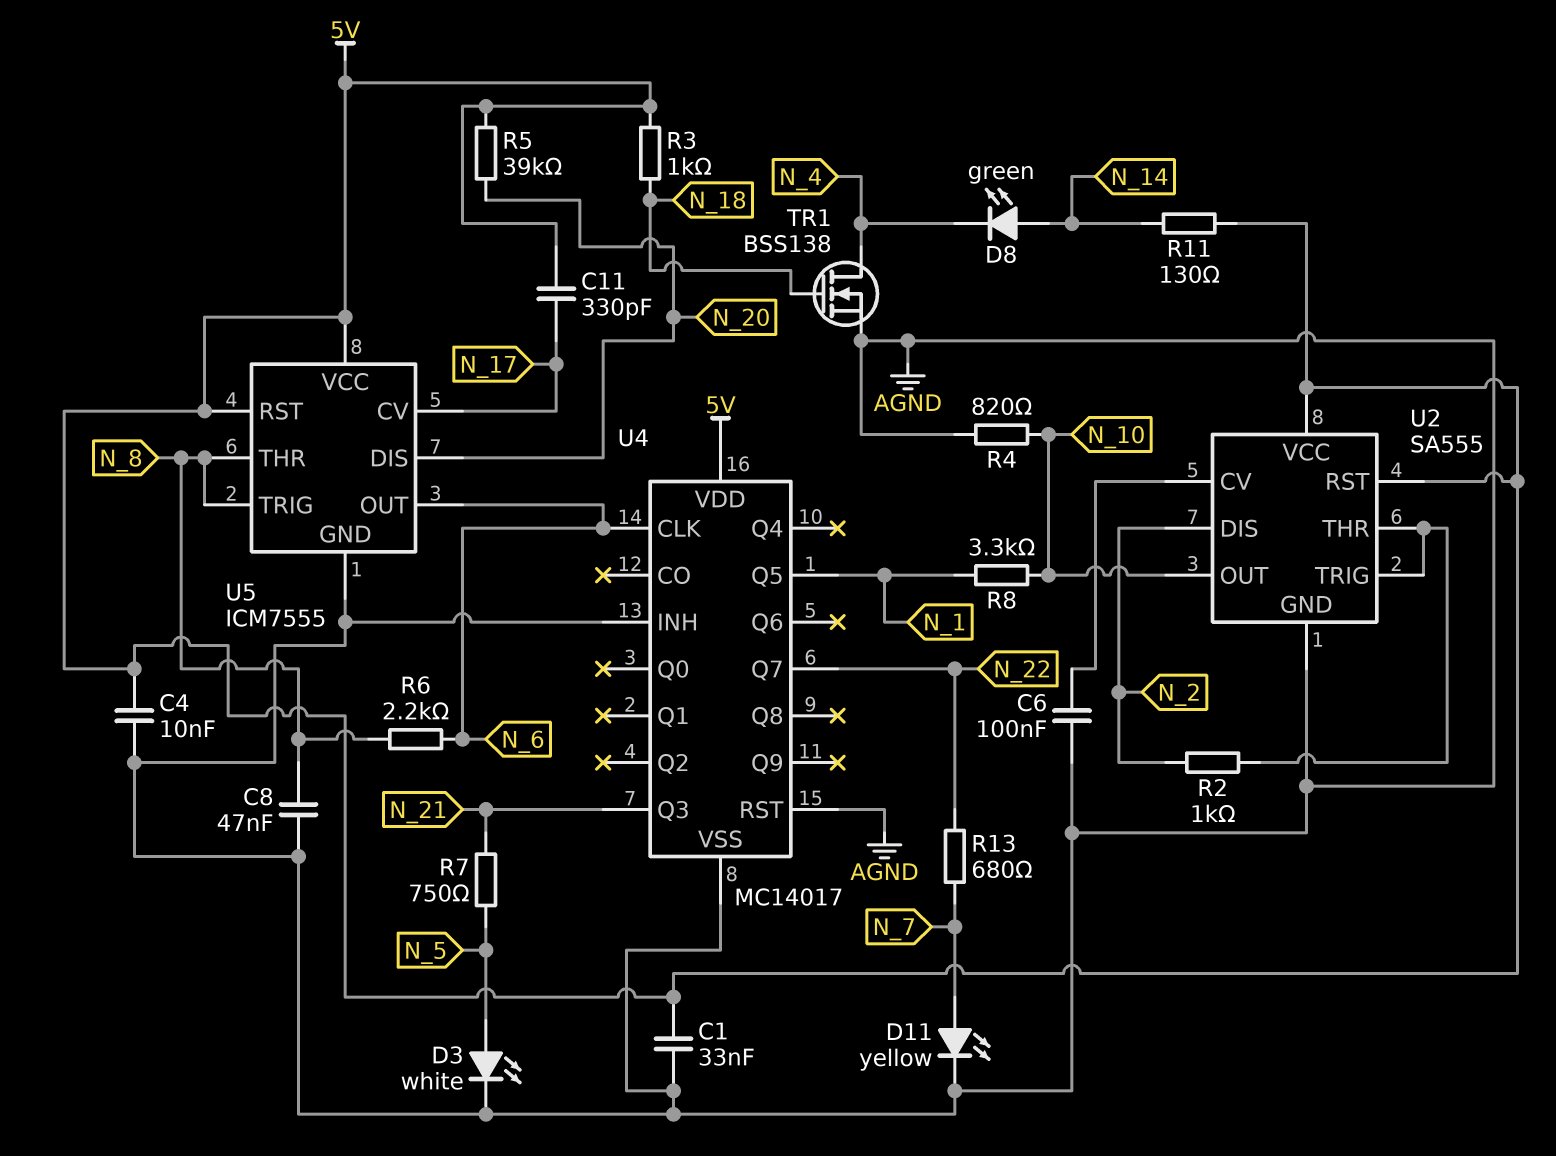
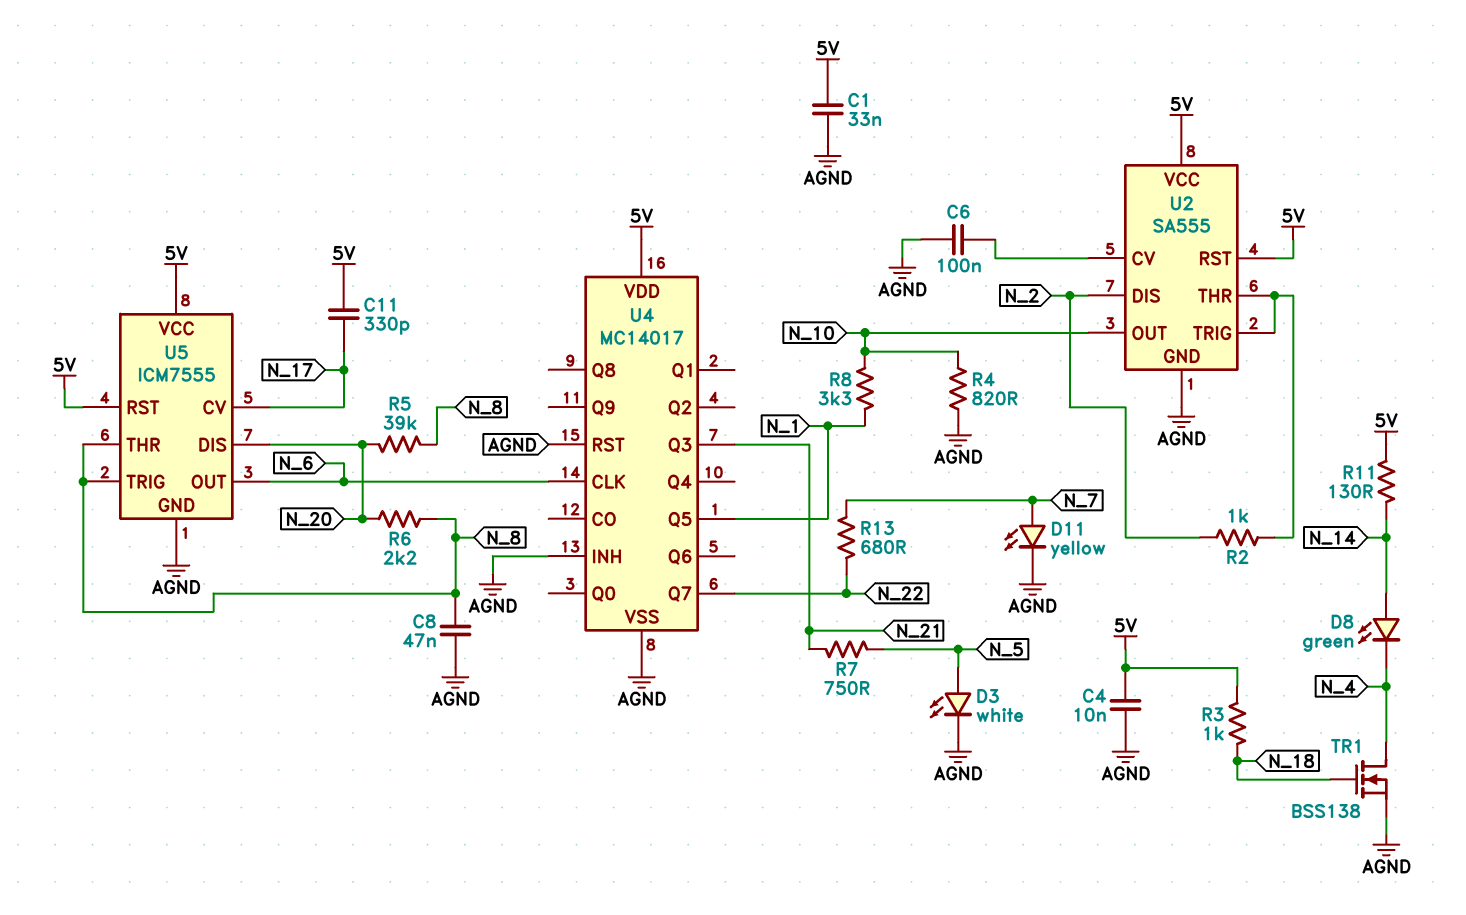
R5: 39k (5V, N_20) -> 39k (N_8, N_20)
R6: 2.2k (N_6, N_8) -> 2.2k (N_8, N_20)

